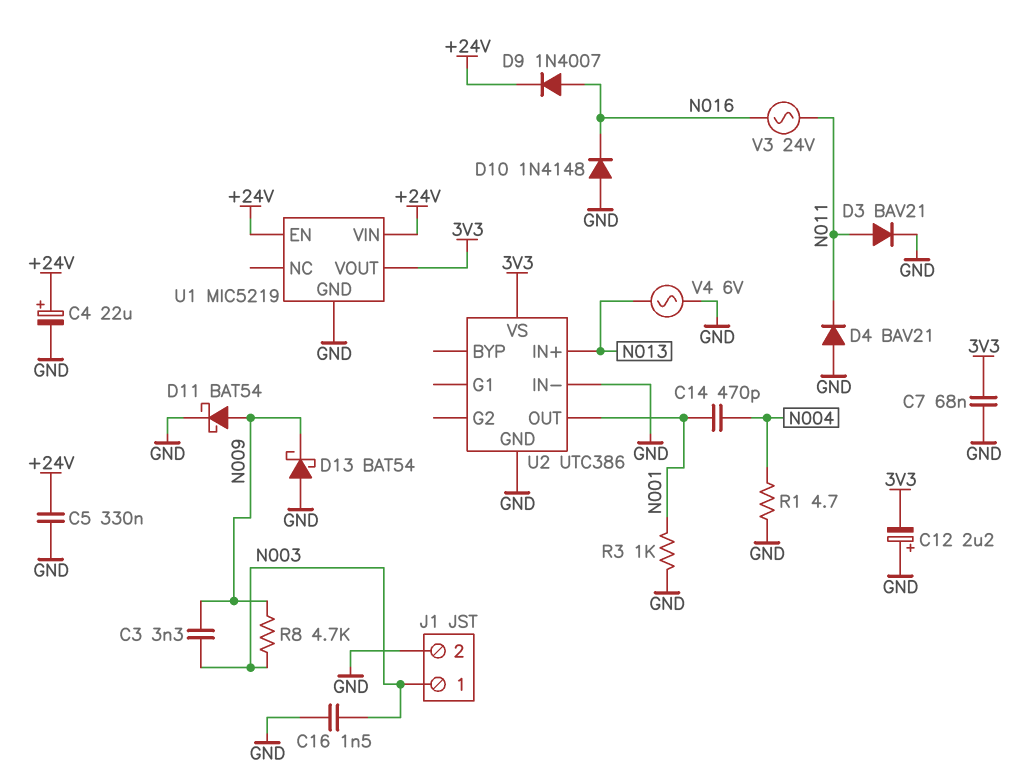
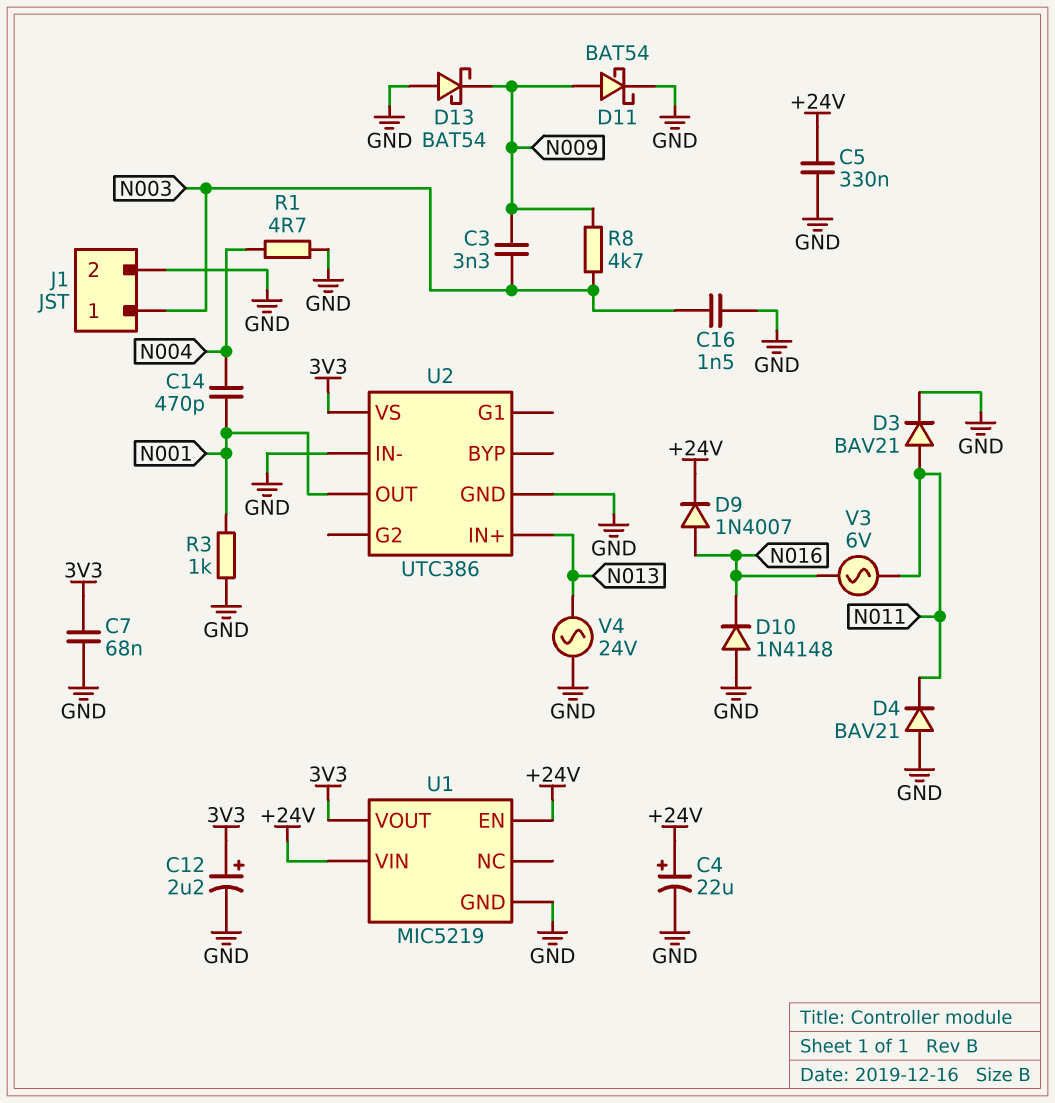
C12: 2.2uF (plus GND, minus 3V3) -> 2.2uF (plus 3V3, minus GND)
V3: AC 24V (N011, N016) -> AC 6V (N011, N016)
V4: AC 6V (GND, N013) -> AC 24V (GND, N013)

